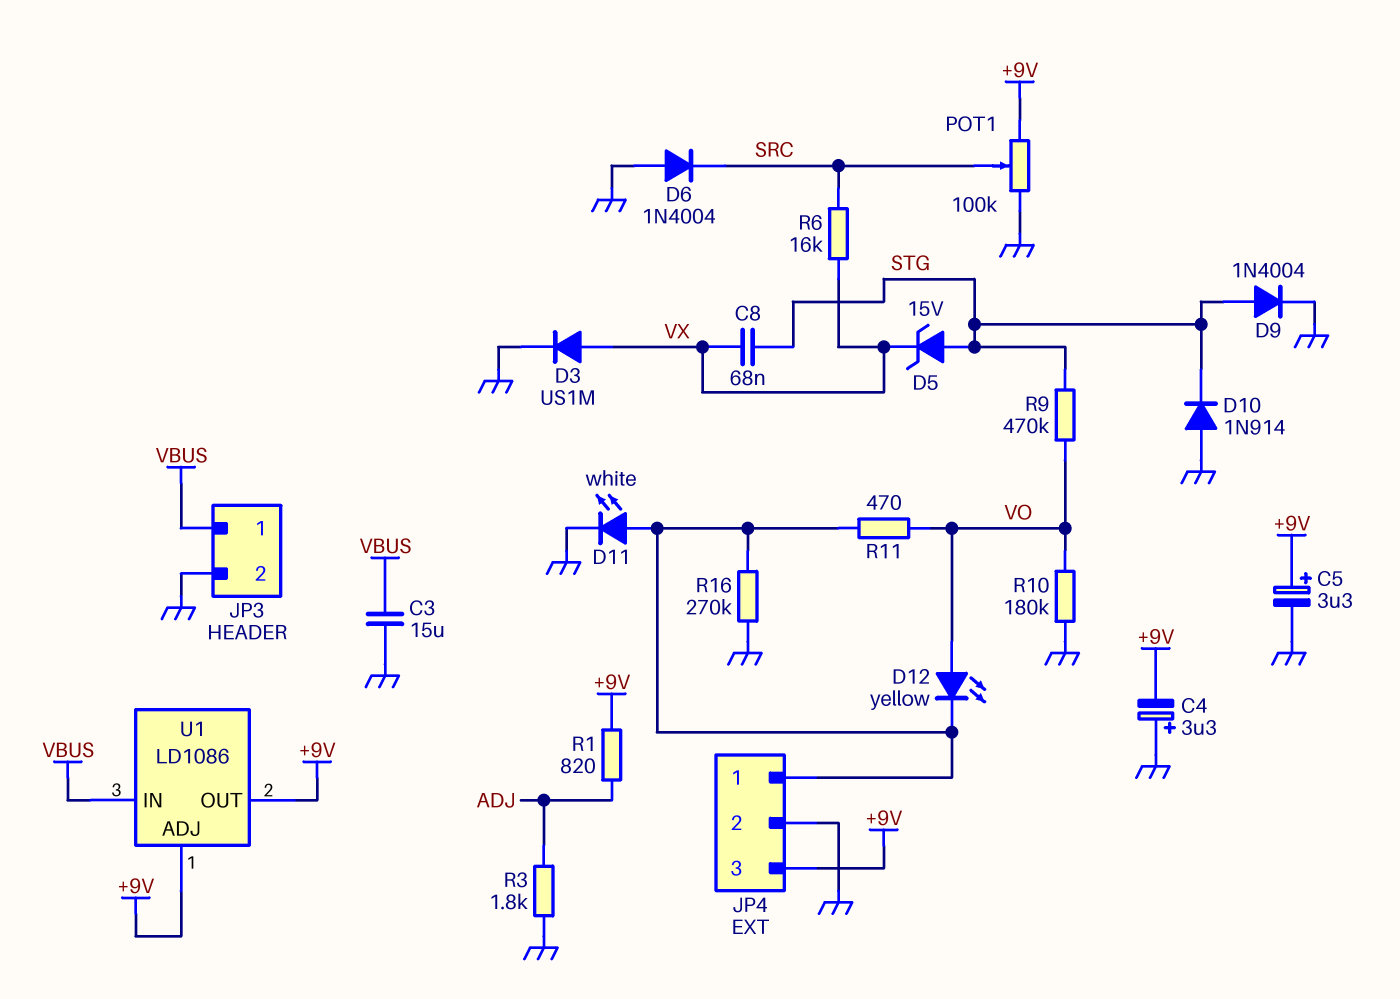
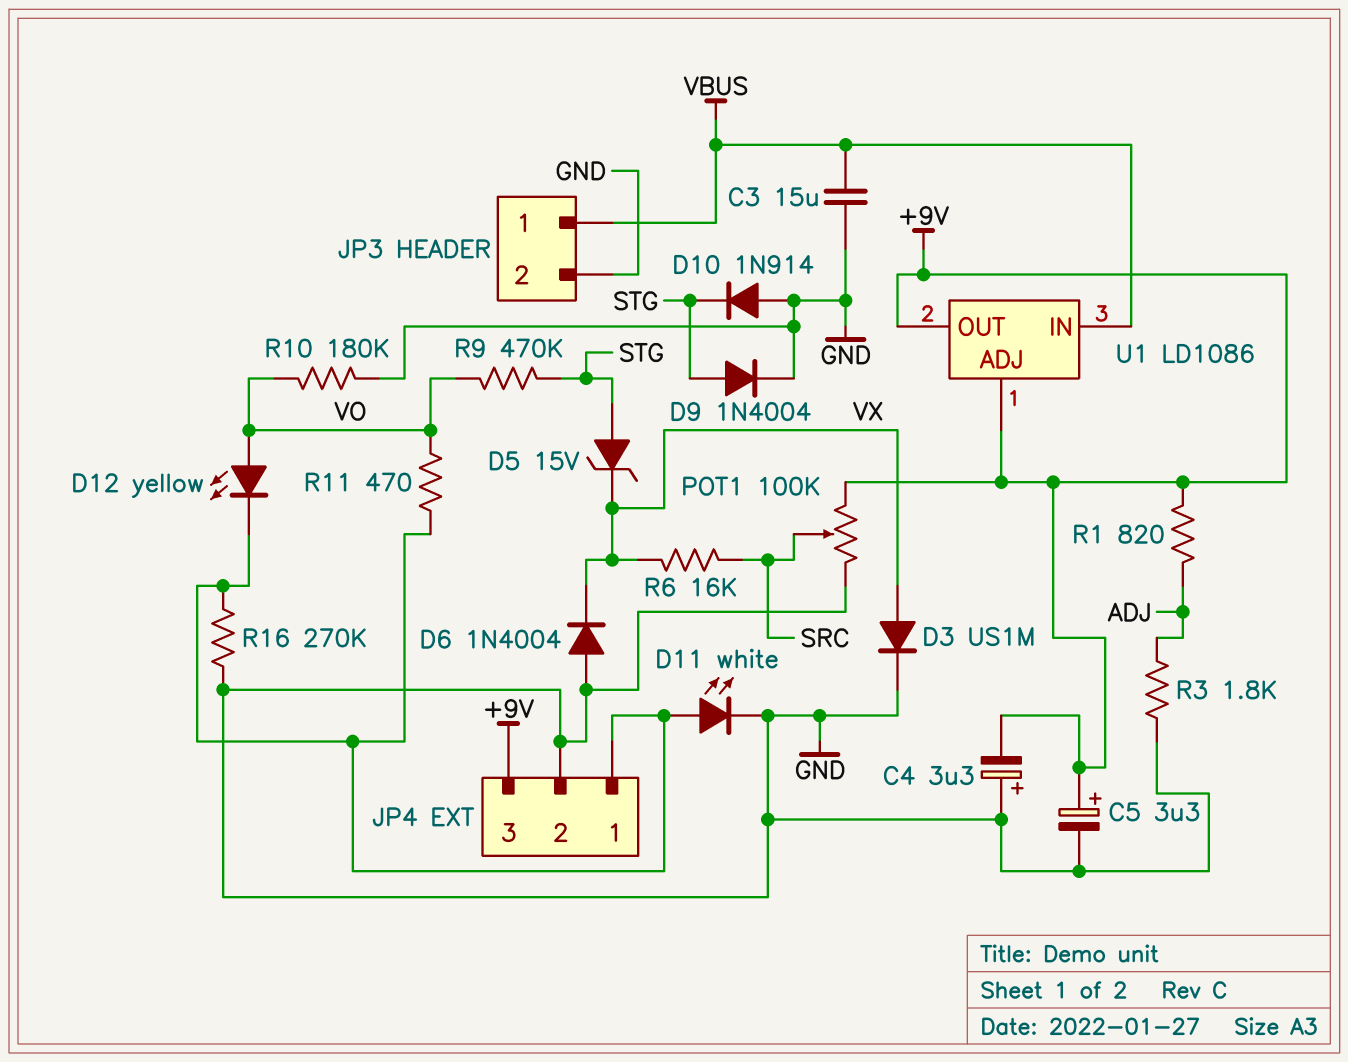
C8: 68nF (STG, VX) -> none
D6: diode 1N4004 (A GND, K SRC) -> diode 1N4004 (A GND, K VX)

